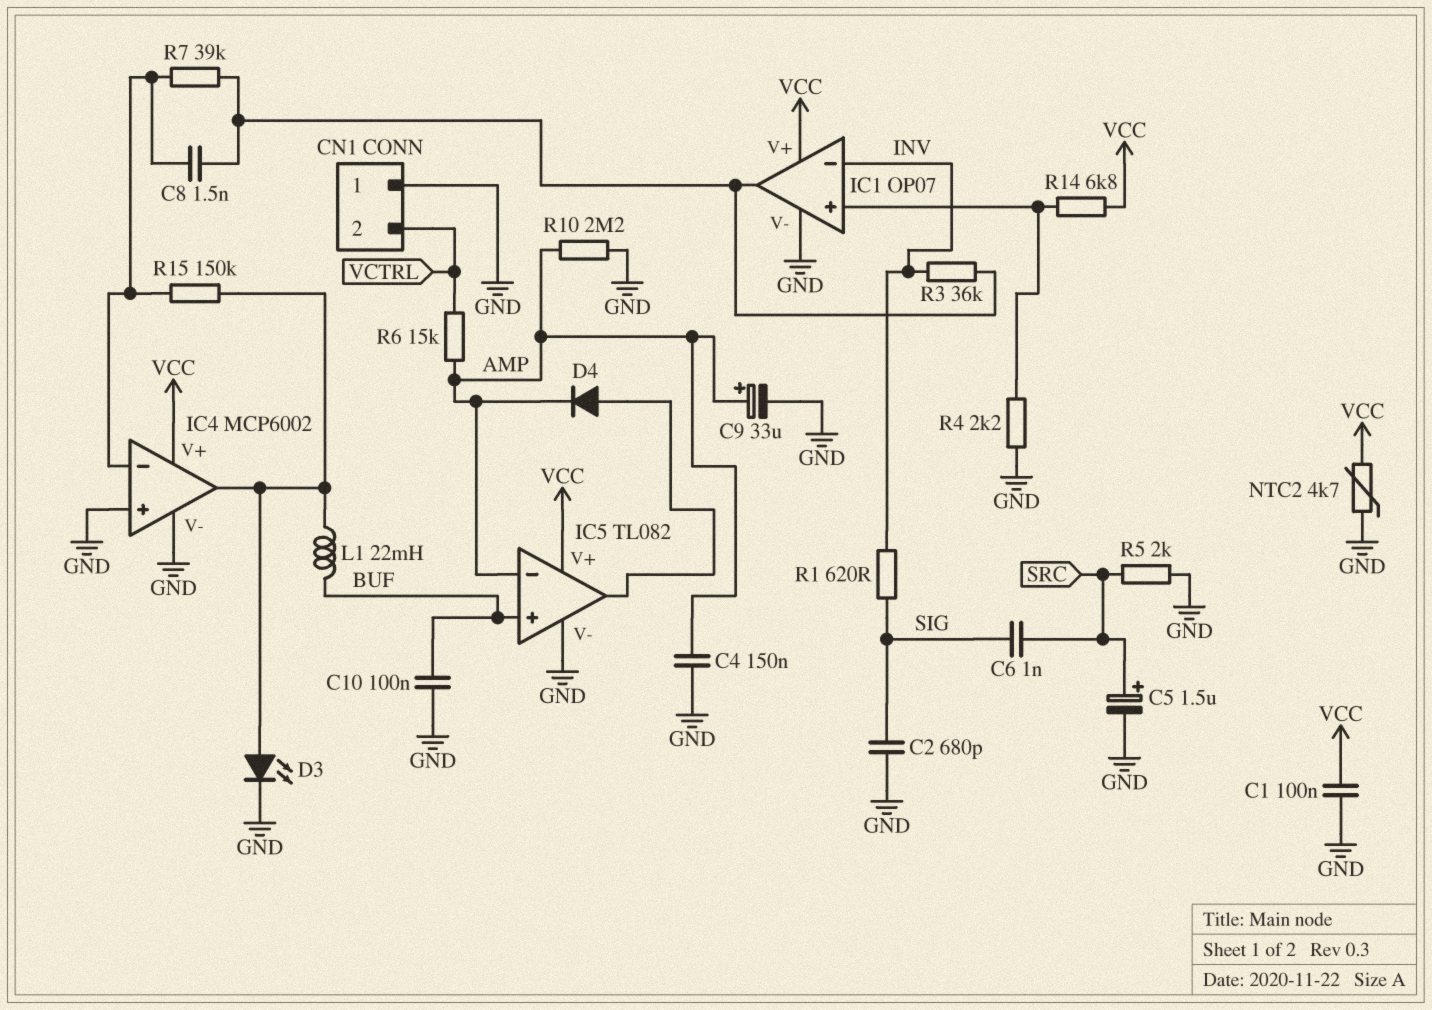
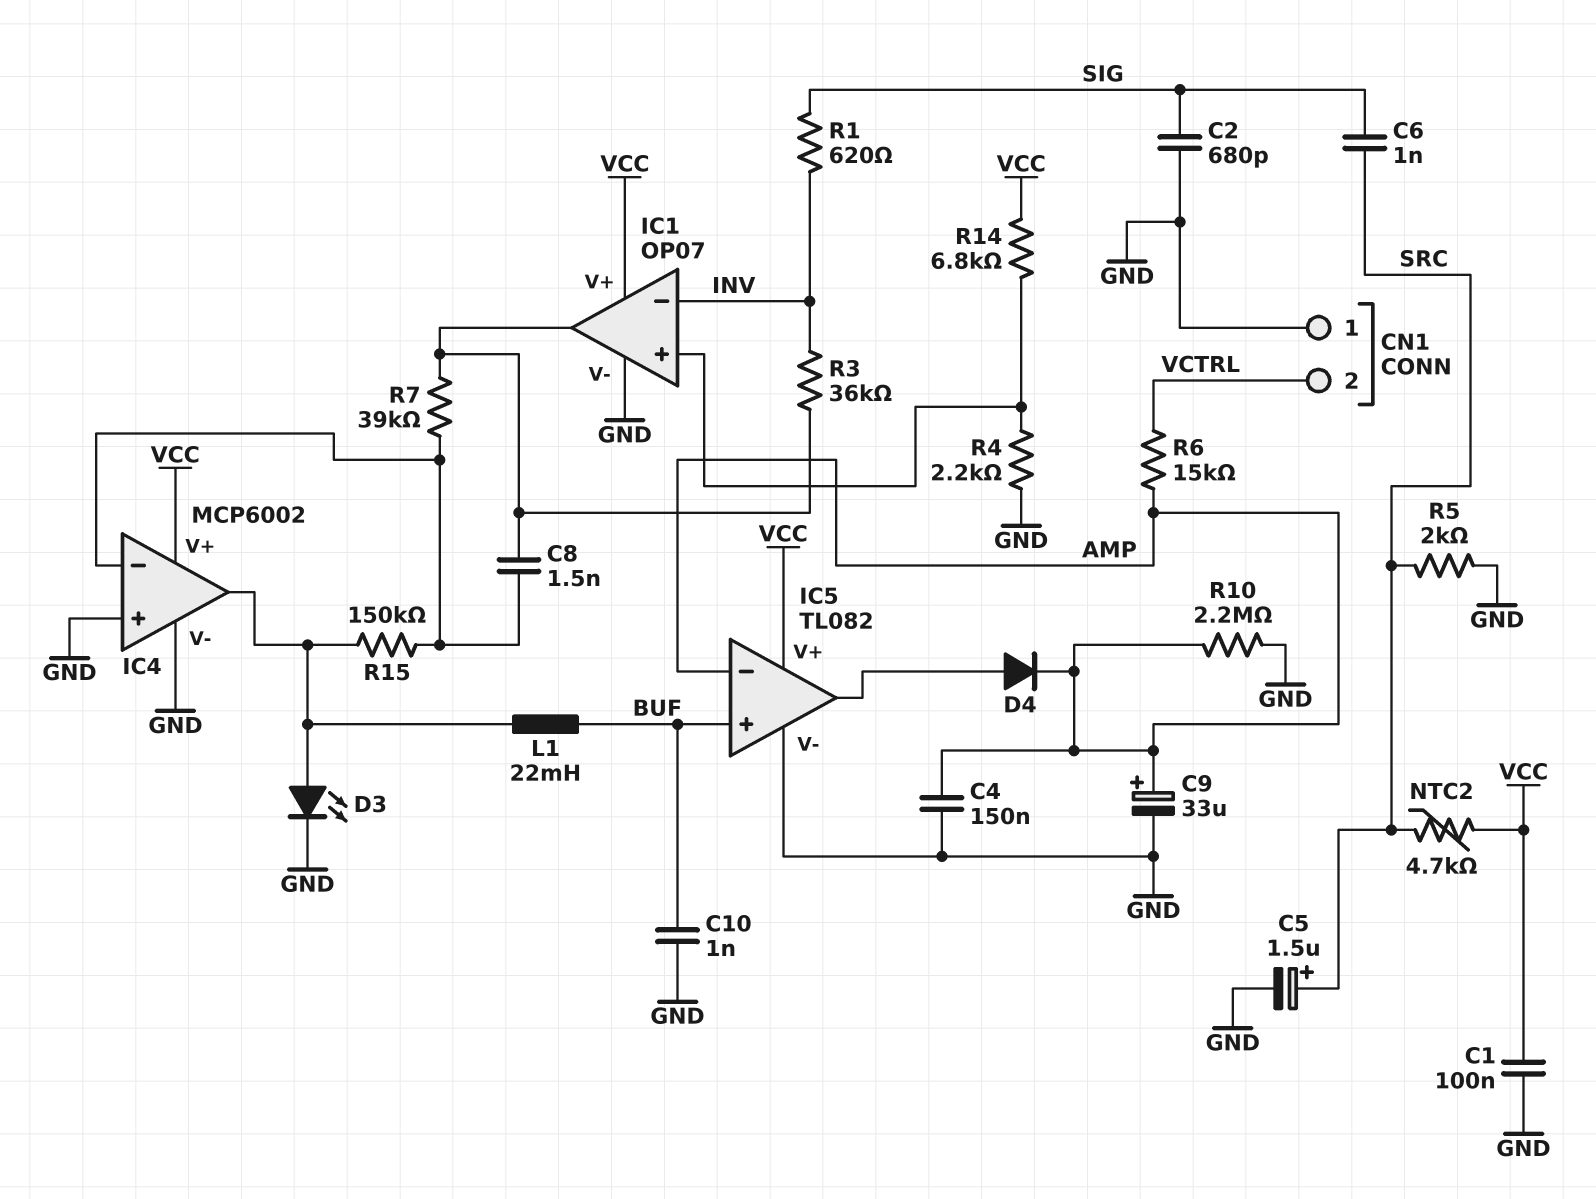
C10: 100nF (BUF, GND) -> 1nF (BUF, GND)
NTC2: 4.7k (GND, VCC) -> 4.7k (SRC, VCC)

